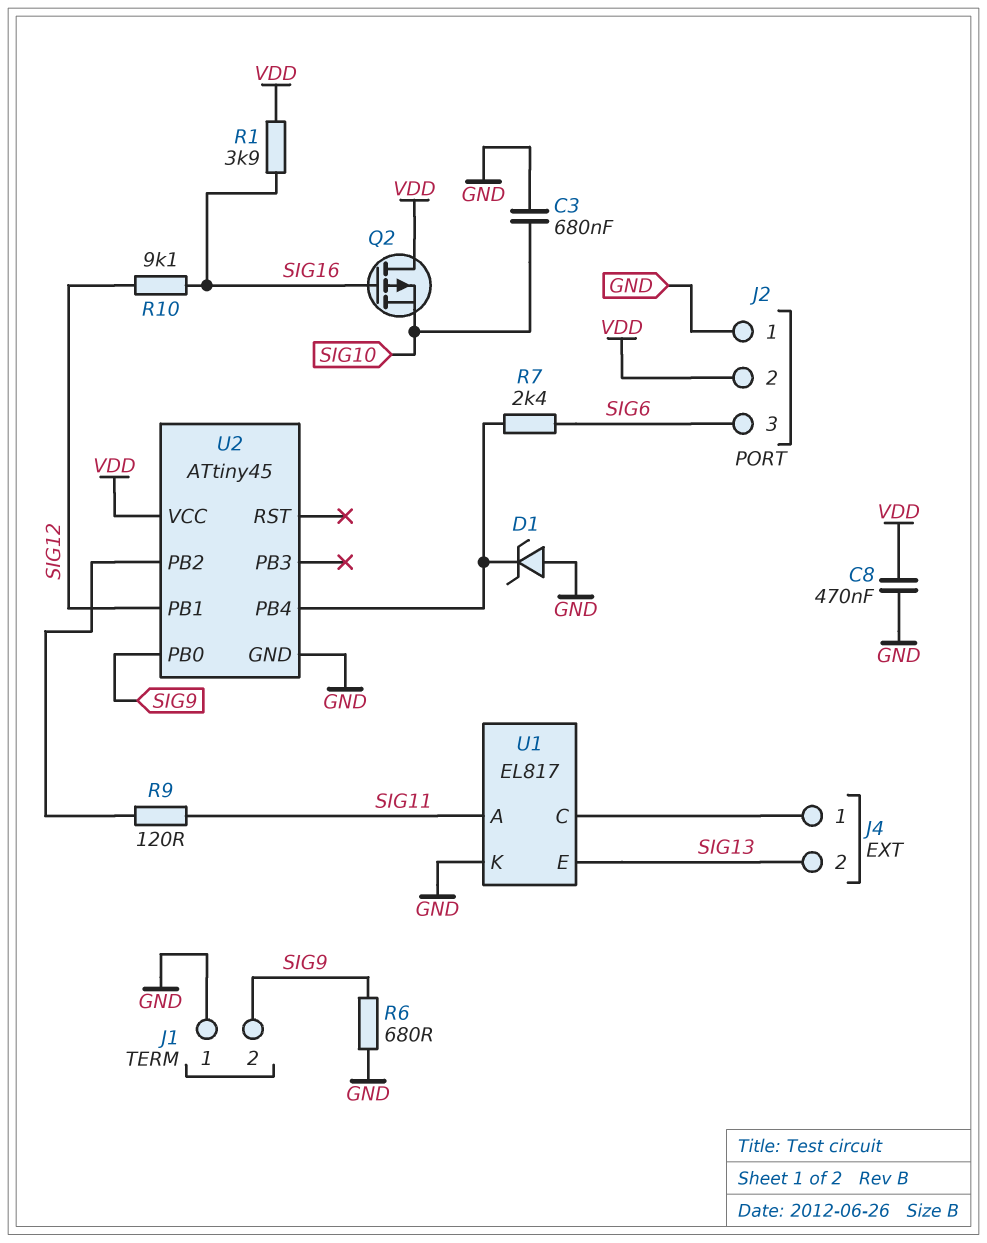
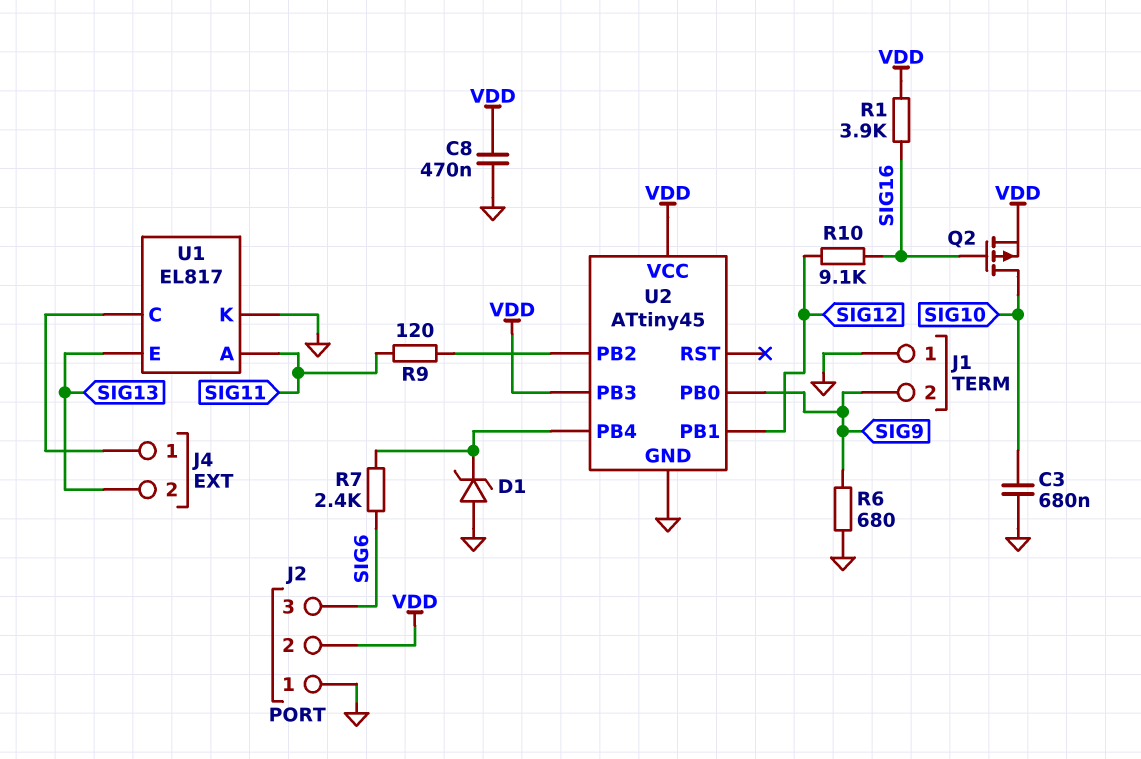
Q2: PMOS (G SIG16, D VDD, S SIG10) -> PMOS (G SIG16, D SIG10, S VDD)
U2 pin PB3: none -> VDD

